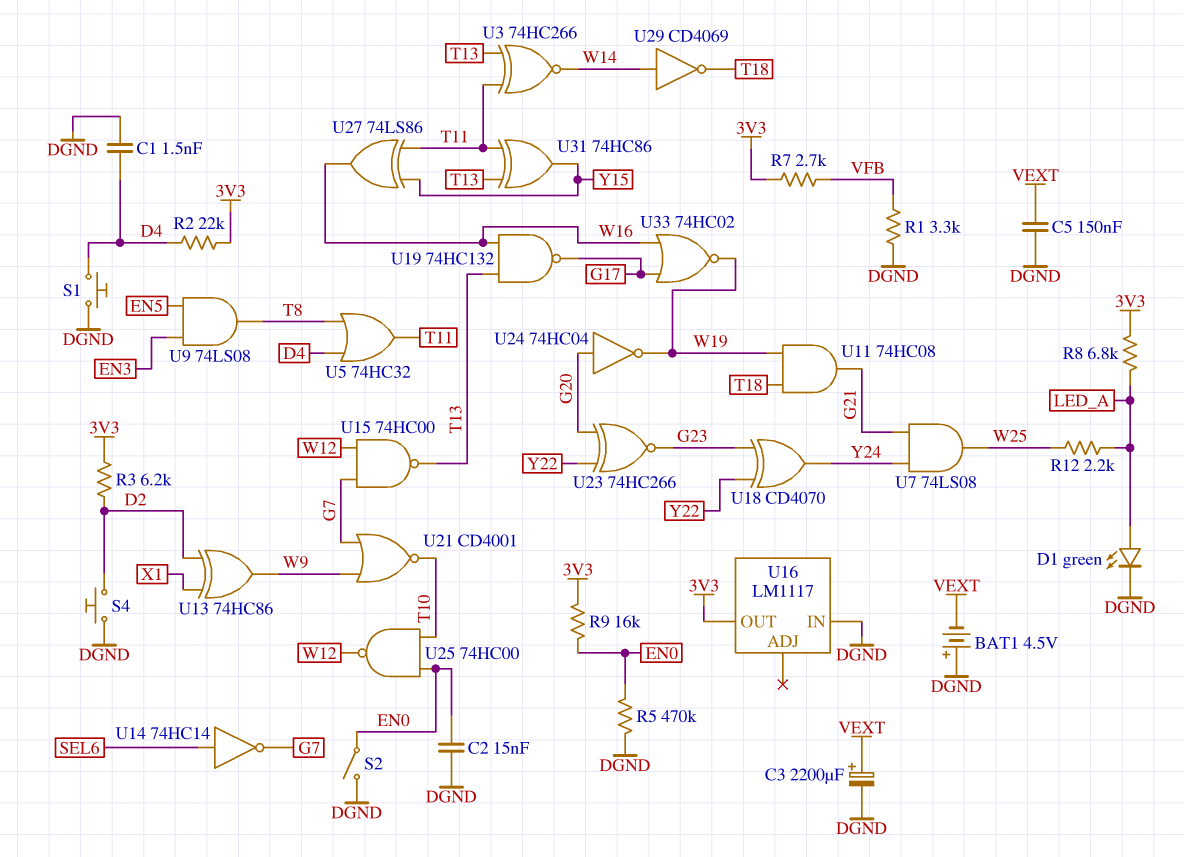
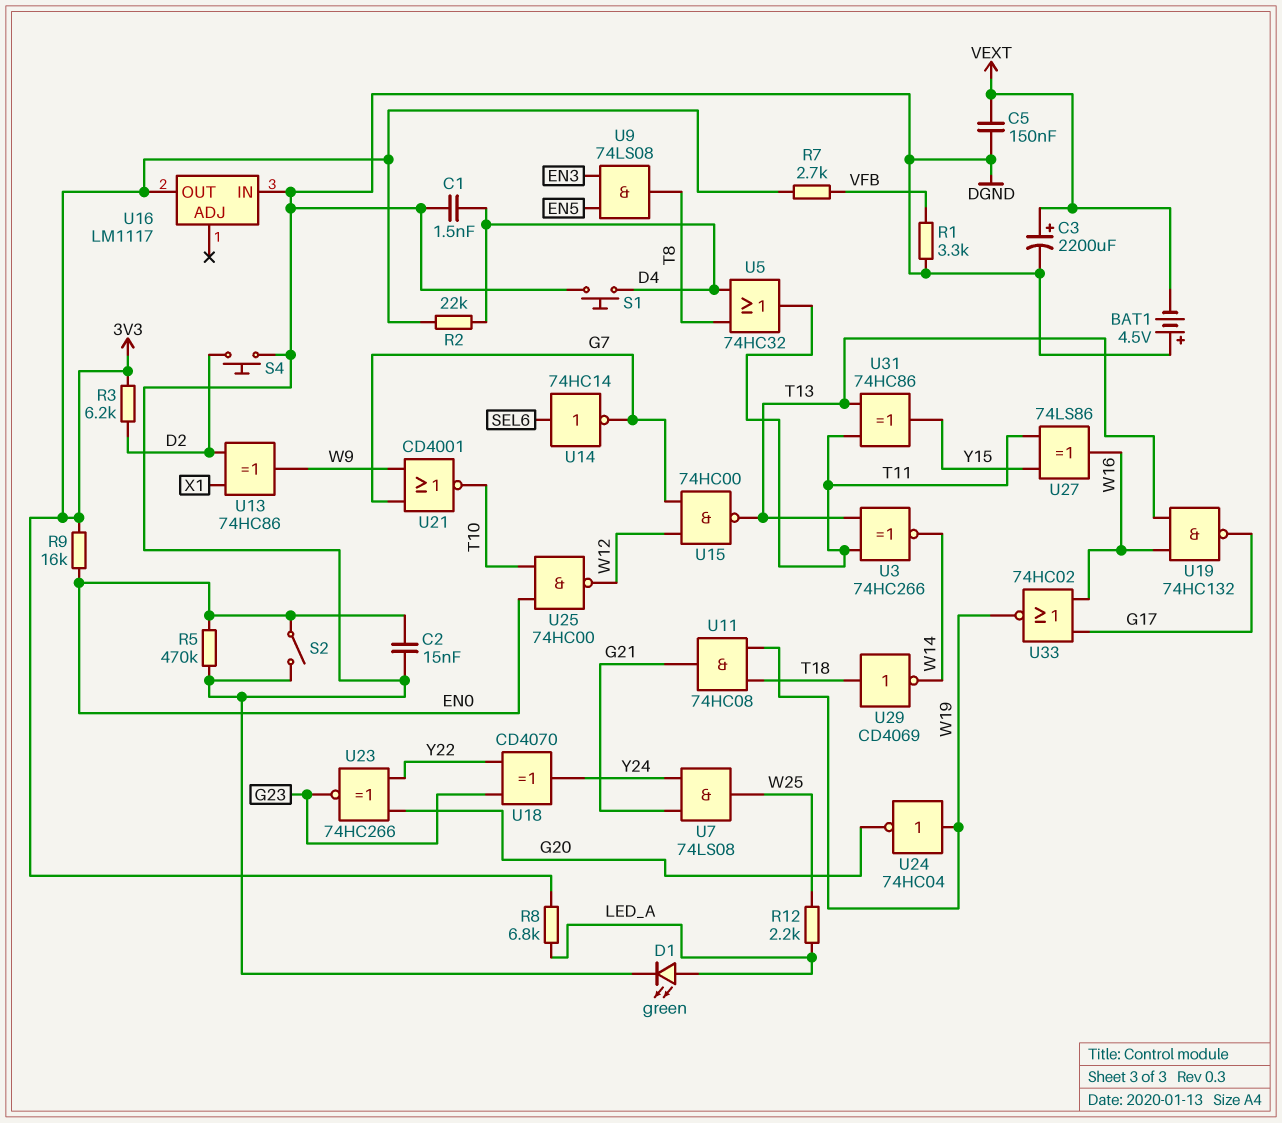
U24: NOT 74HC04 (in G20, out W19) -> NOT 74HC04 (in W19, out G20)
U29: NOT CD4069 (in W14, out T18) -> NOT CD4069 (in T18, out W14)

